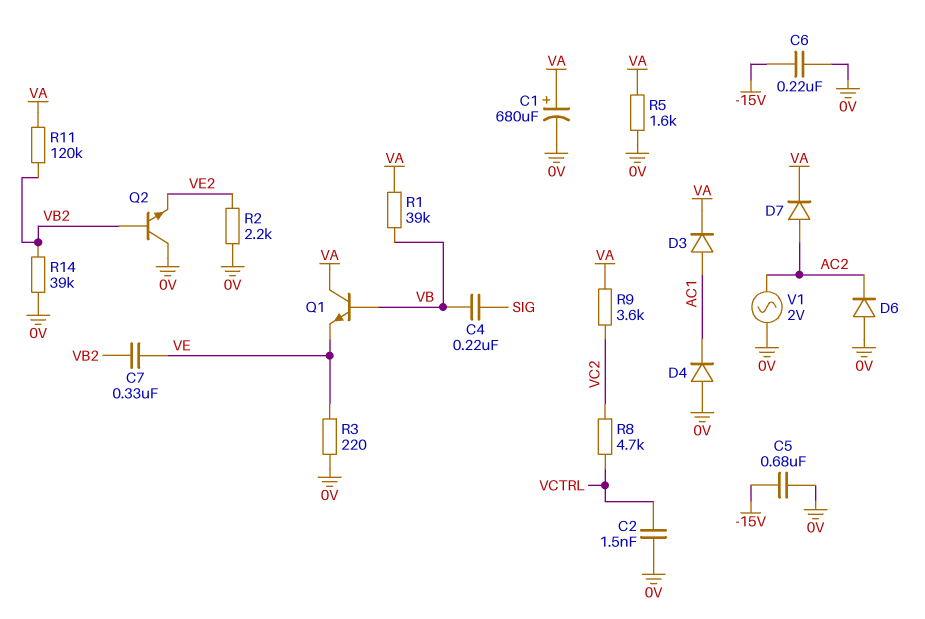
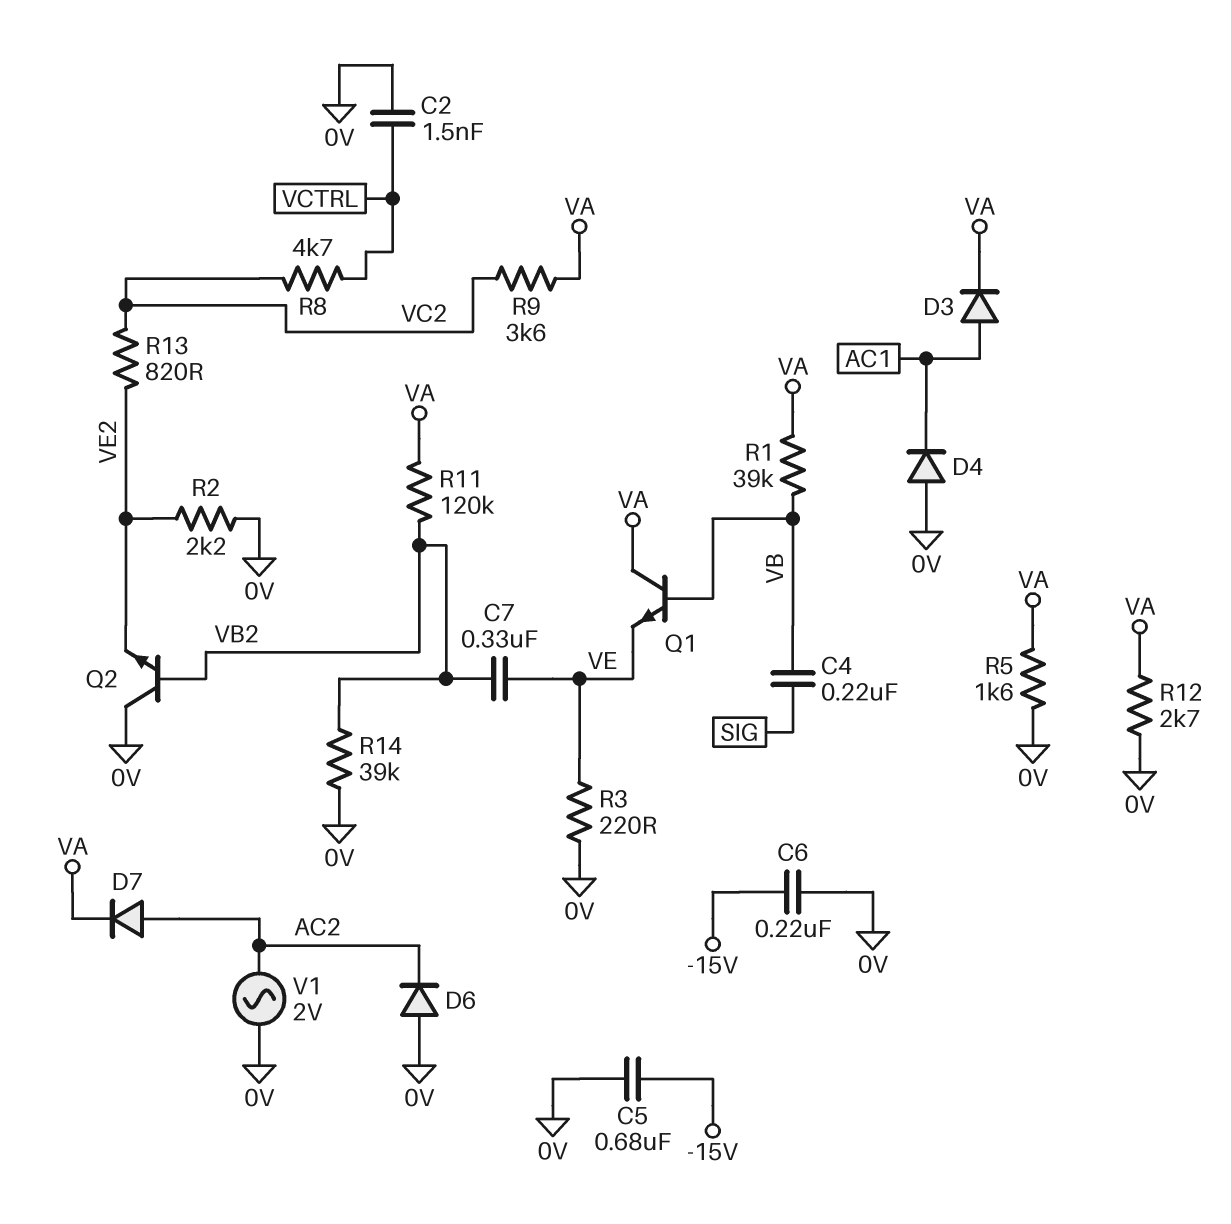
C1: 680uF (plus VA, minus 0V) -> none
R12: none -> 2.7k (0V, VA)
R13: none -> 820 (VC2, VE2)

